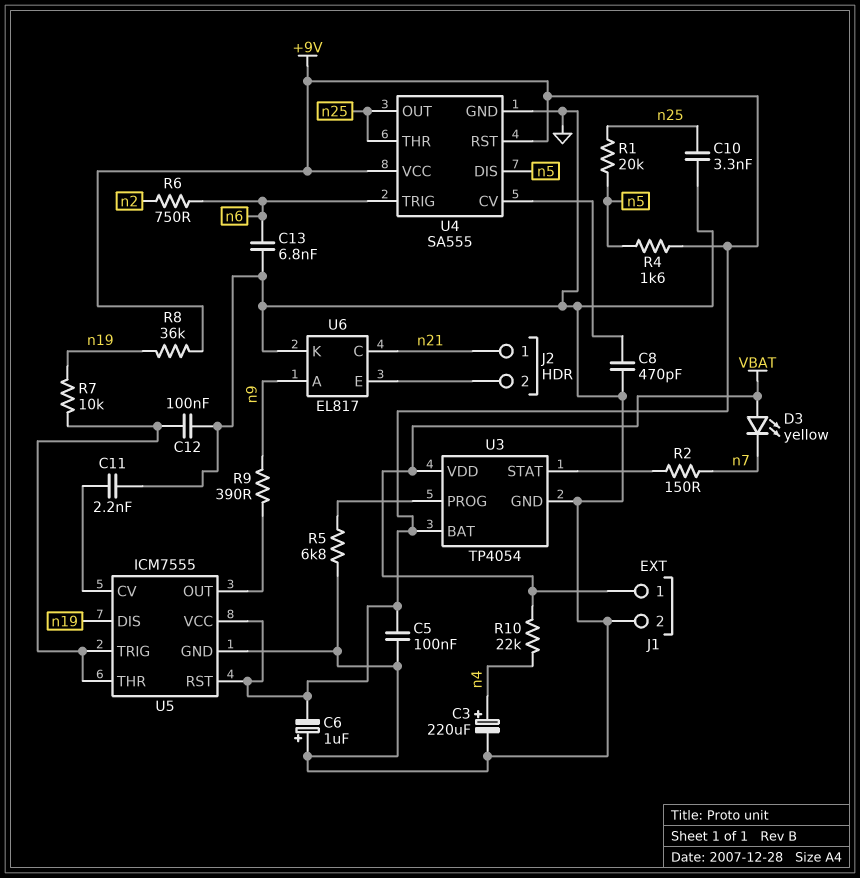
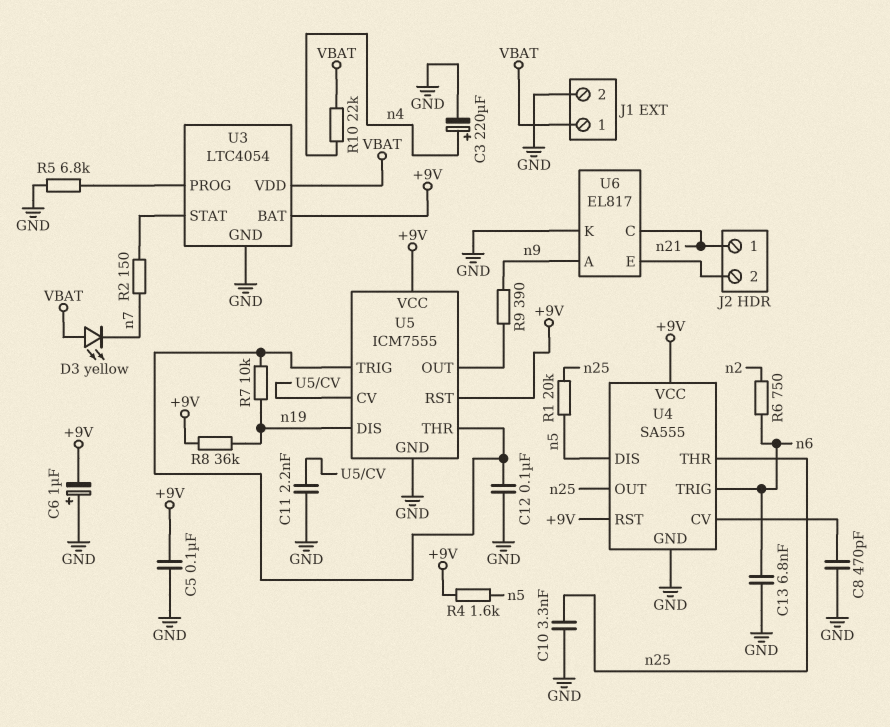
U3: TP4054 -> LTC4054

